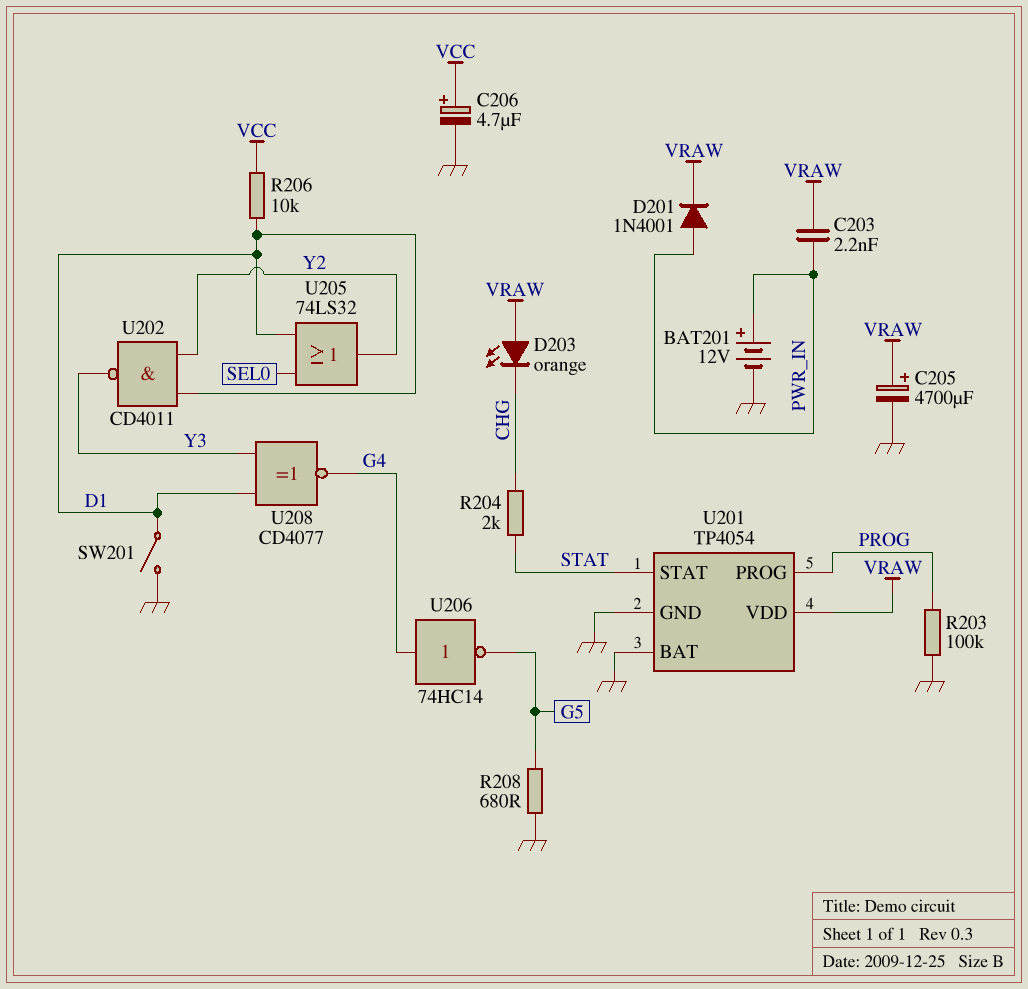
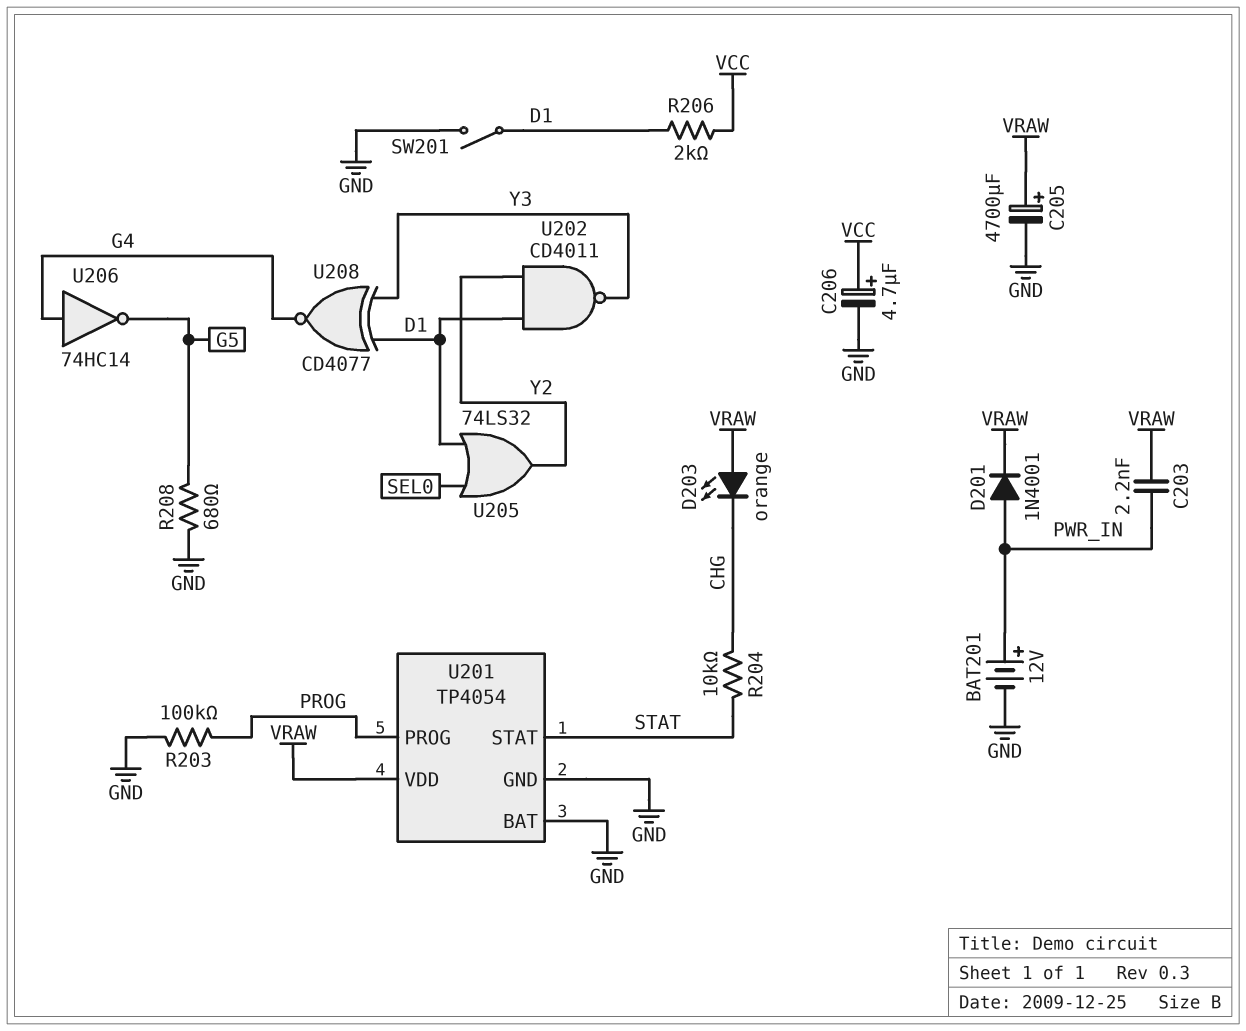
R204: 2k (CHG, STAT) -> 10k (CHG, STAT)
R206: 10k (D1, VCC) -> 2k (D1, VCC)

